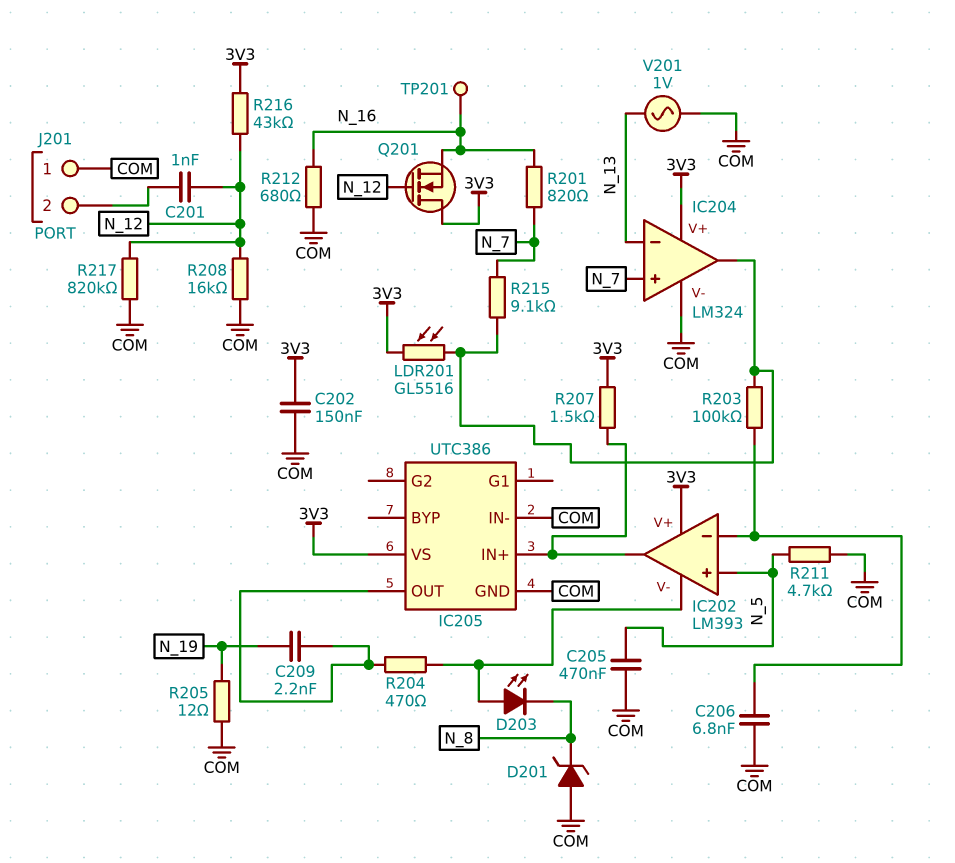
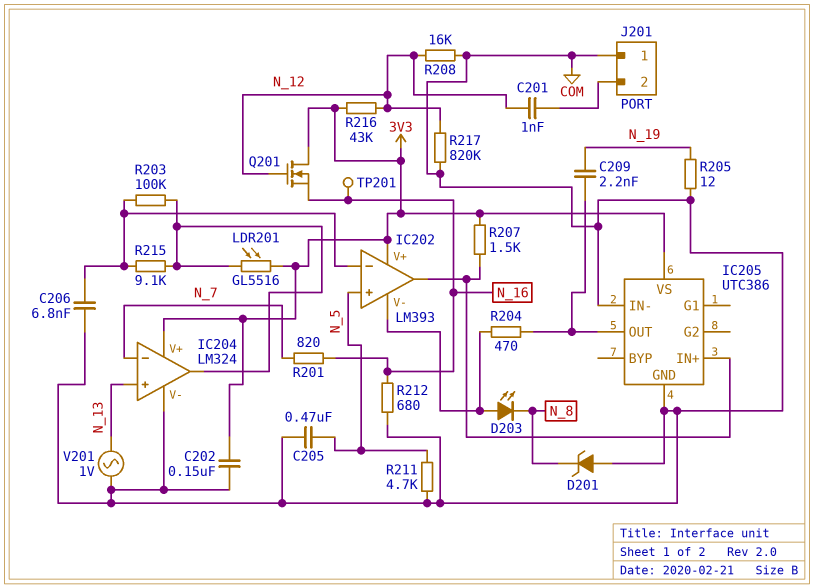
IC204 pin in+: N_7 -> N_13
IC204 pin in-: N_13 -> N_7
R215: 9.1k (IC204/out, N_7) -> 9.1k (IC202/in-, IC204/out)

